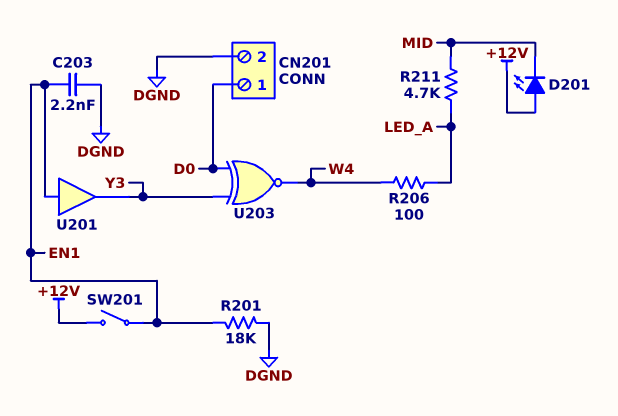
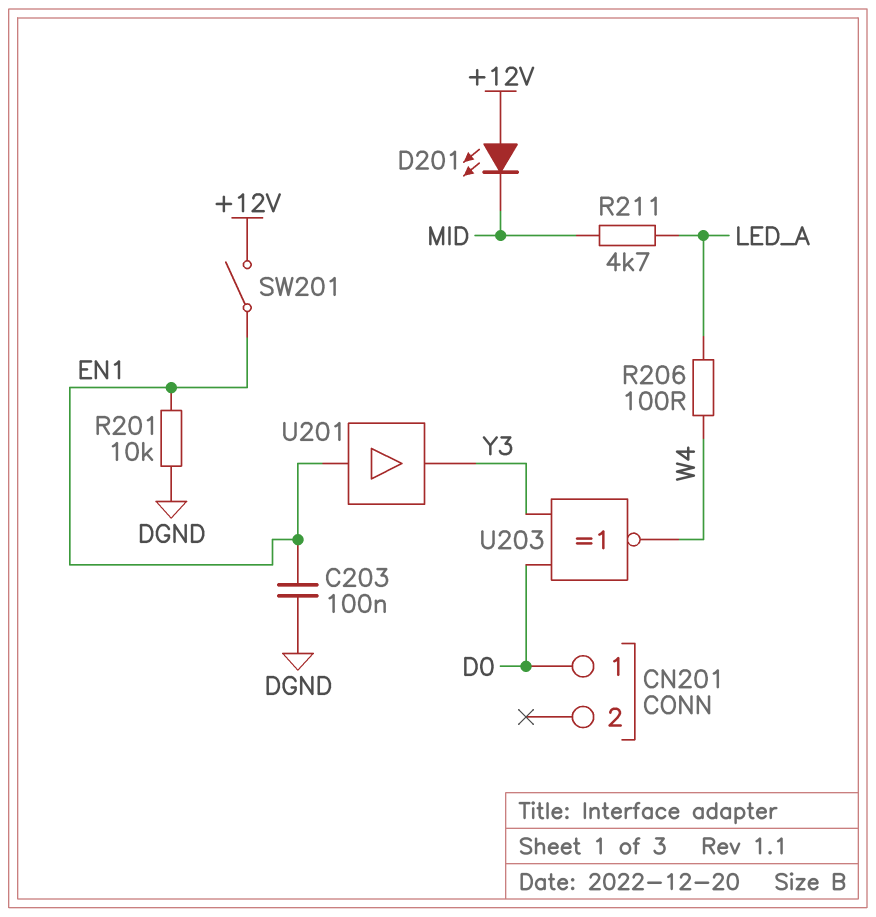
C203: 2.2nF (DGND, EN1) -> 100nF (DGND, EN1)
CN201 pin 2: DGND -> none
R201: 18k (DGND, EN1) -> 10k (DGND, EN1)

